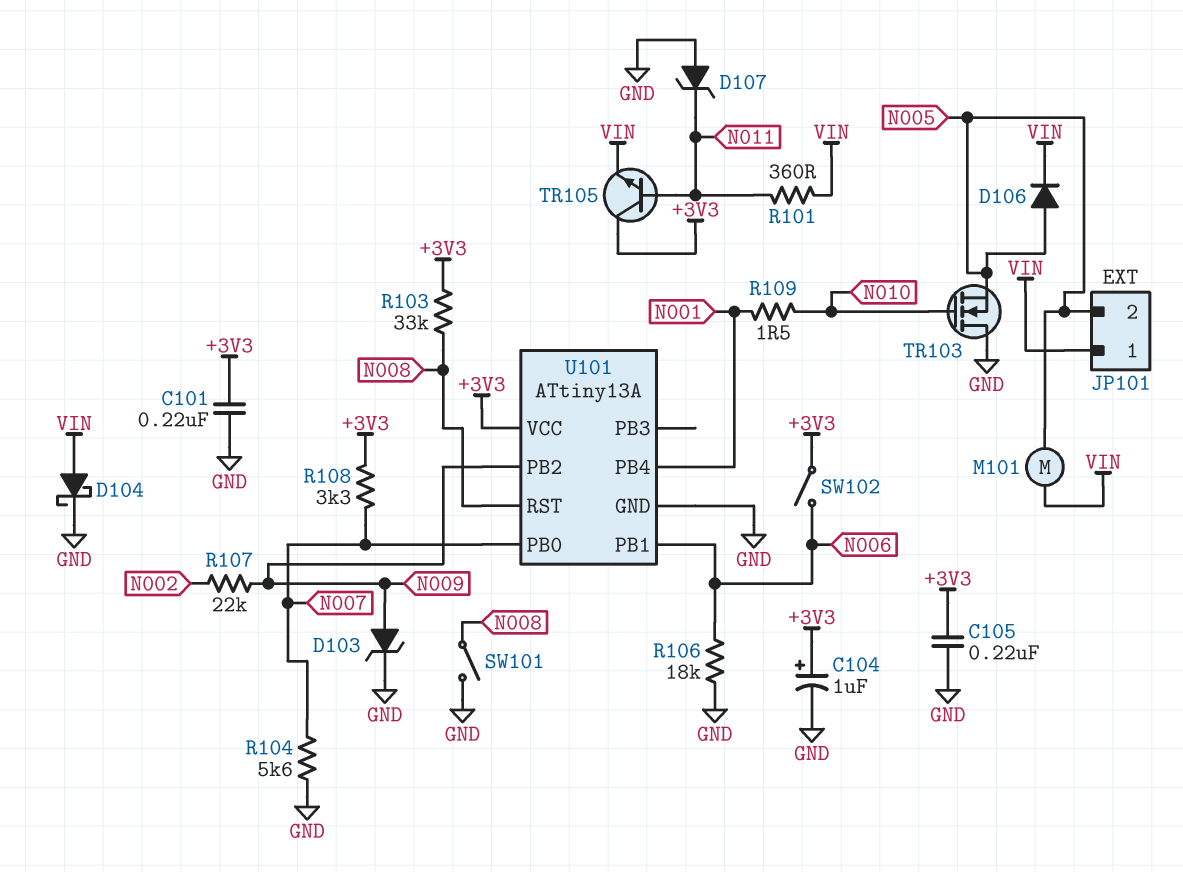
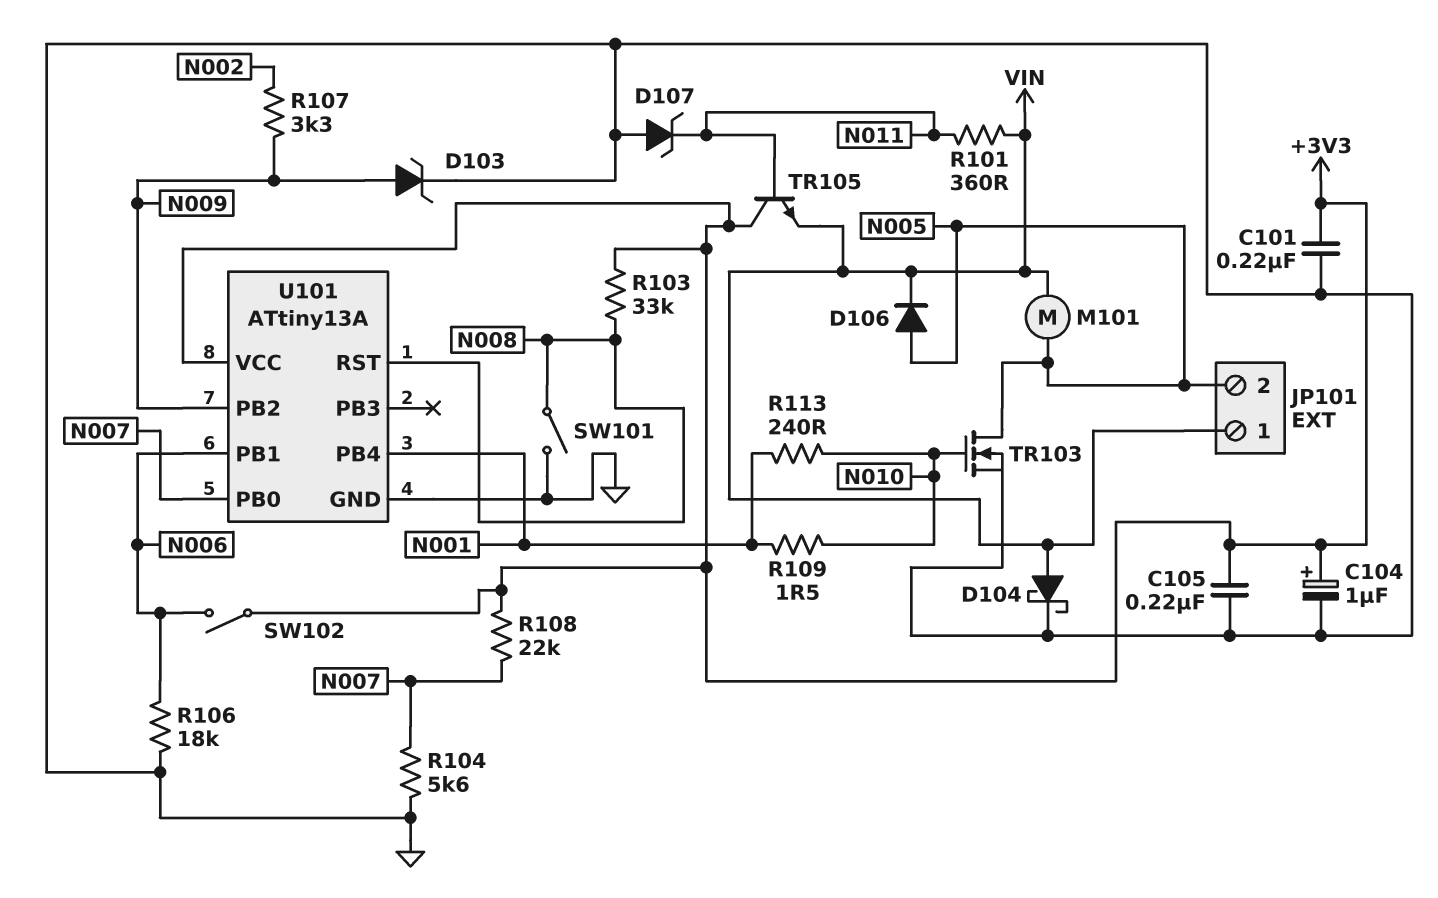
R107: 22k (N002, N009) -> 3.3k (N002, N009)
R108: 3.3k (+3V3, N007) -> 22k (+3V3, N007)
R113: none -> 240 (N001, N010)
TR103: NMOS (G N010, D GND, S N005) -> NMOS (G N010, D N005, S GND)

